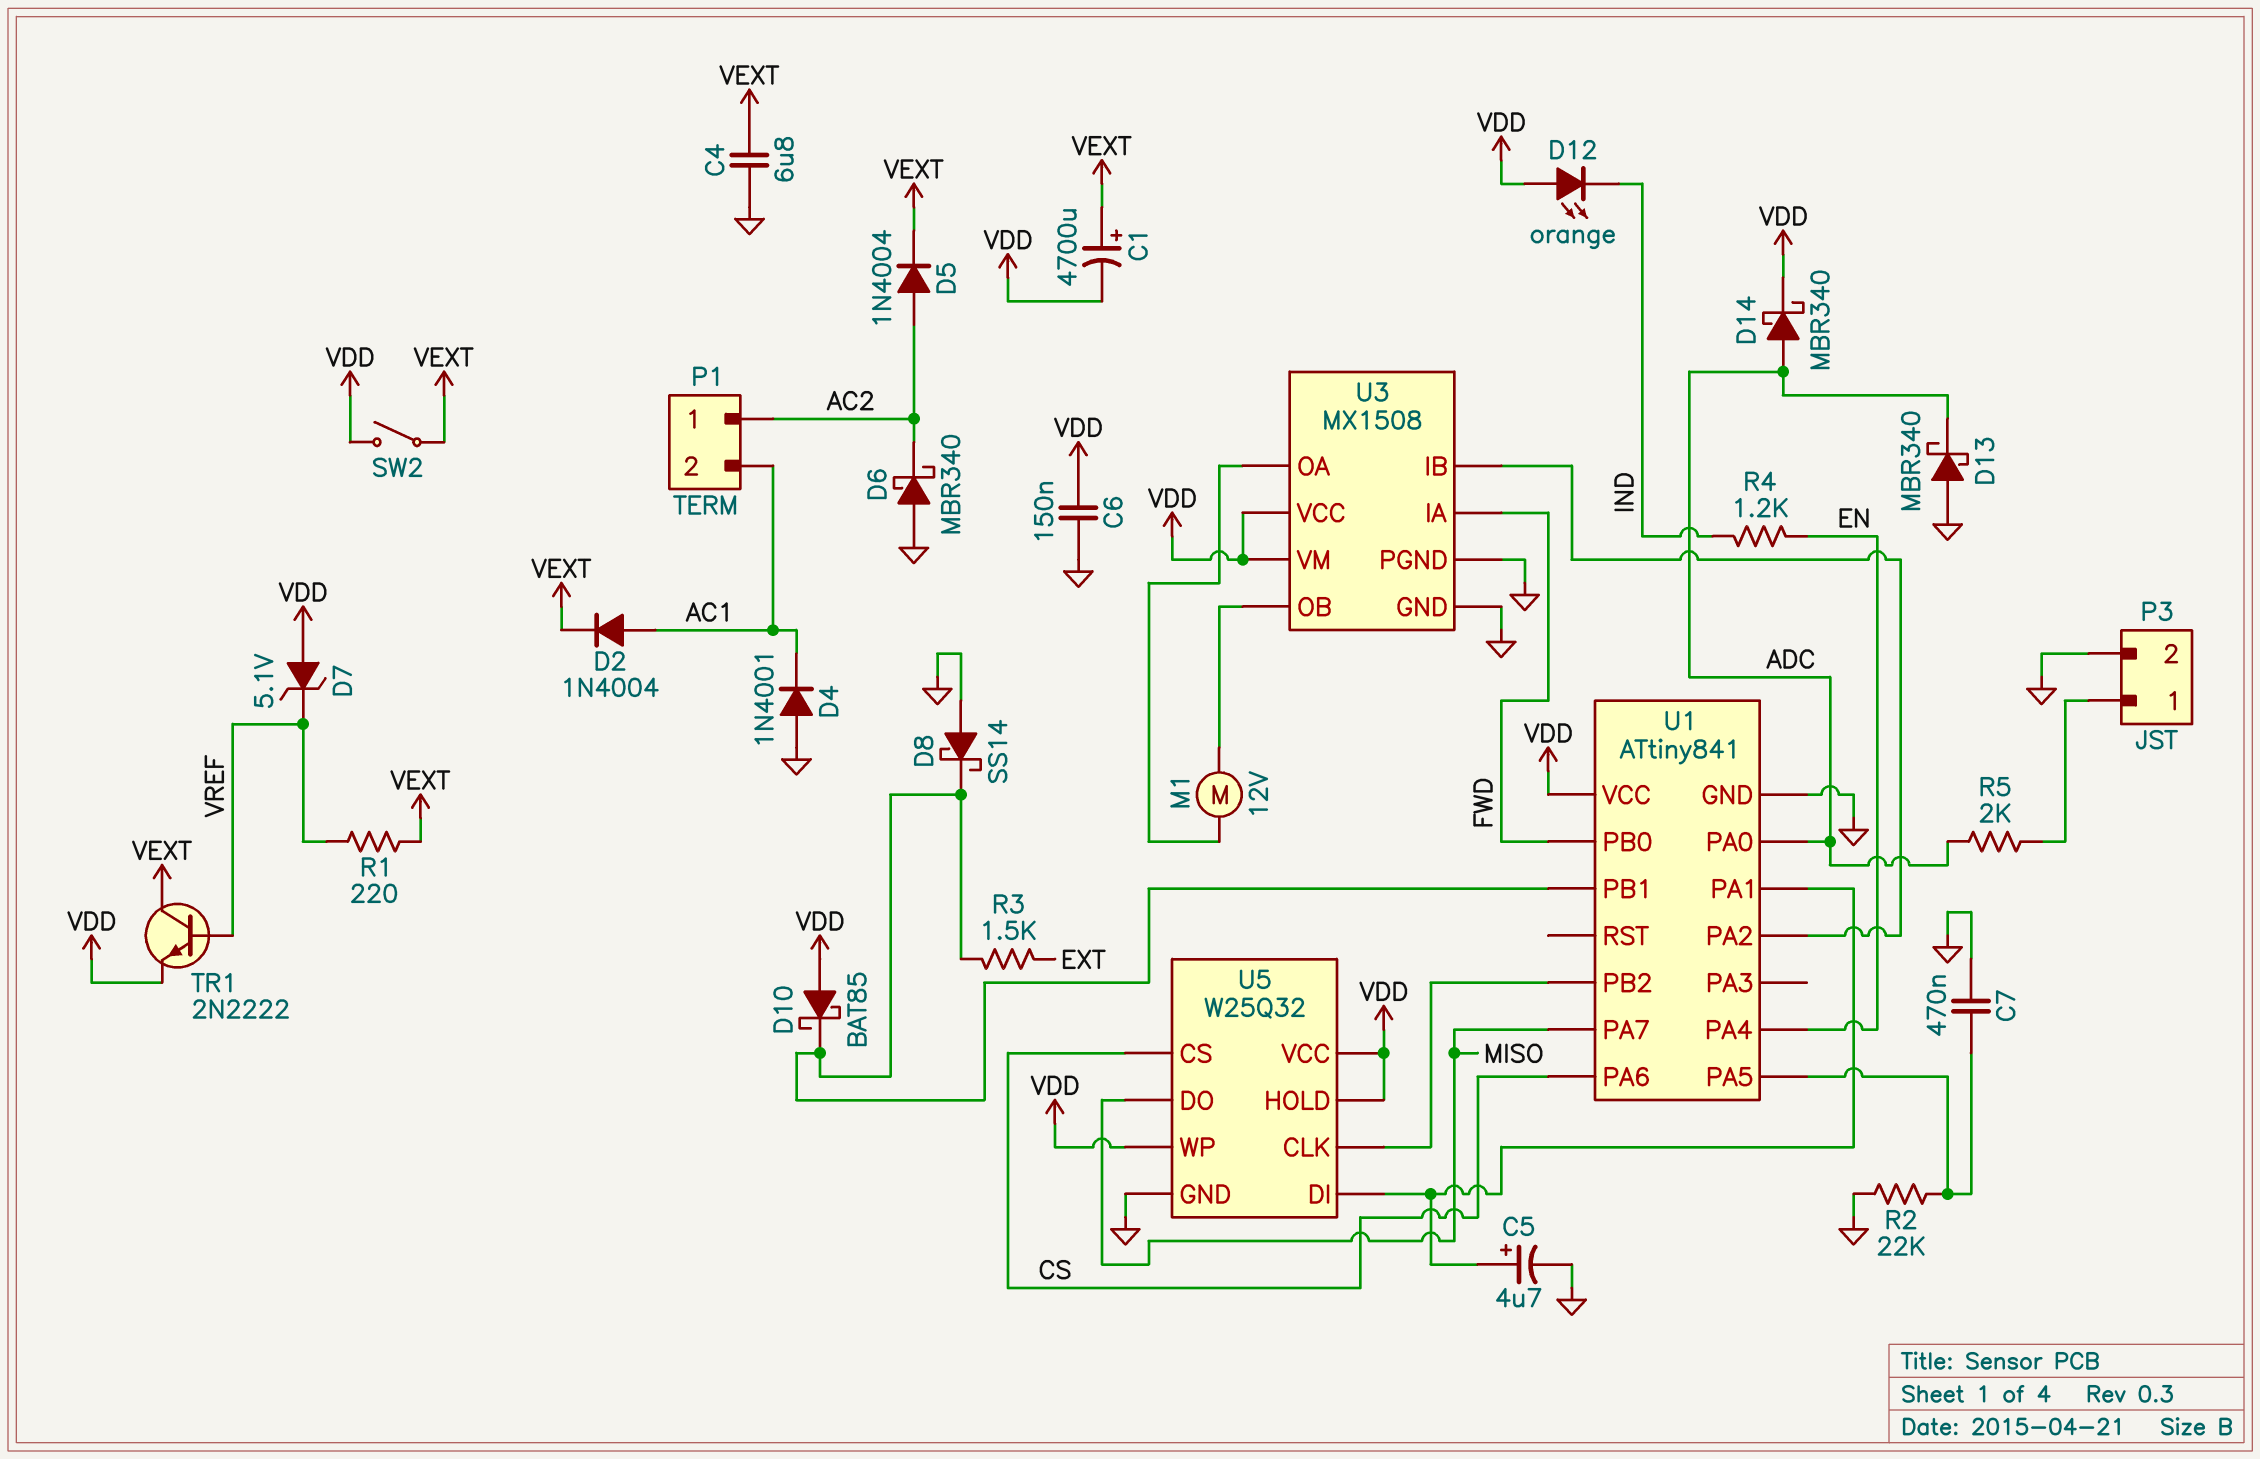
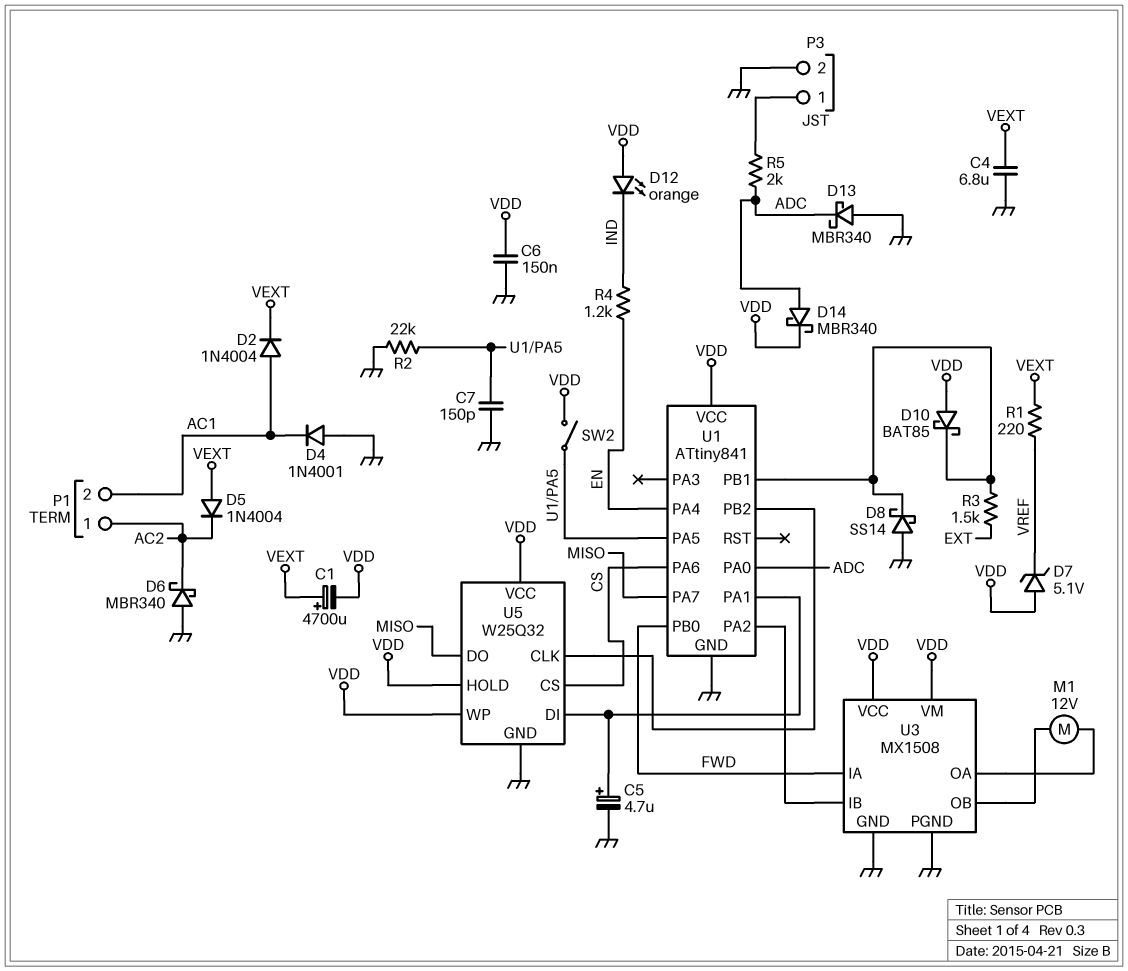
C7: 470nF (GND, U1/PA5) -> 150pF (GND, U1/PA5)
D5: diode 1N4004 (A AC2, K VEXT) -> diode 1N4004 (A VEXT, K AC2)
SW2: switch (VDD, VEXT) -> switch (U1/PA5, VDD)
TR1: NPN 2N2222 (B VREF, C VEXT, E VDD) -> none

